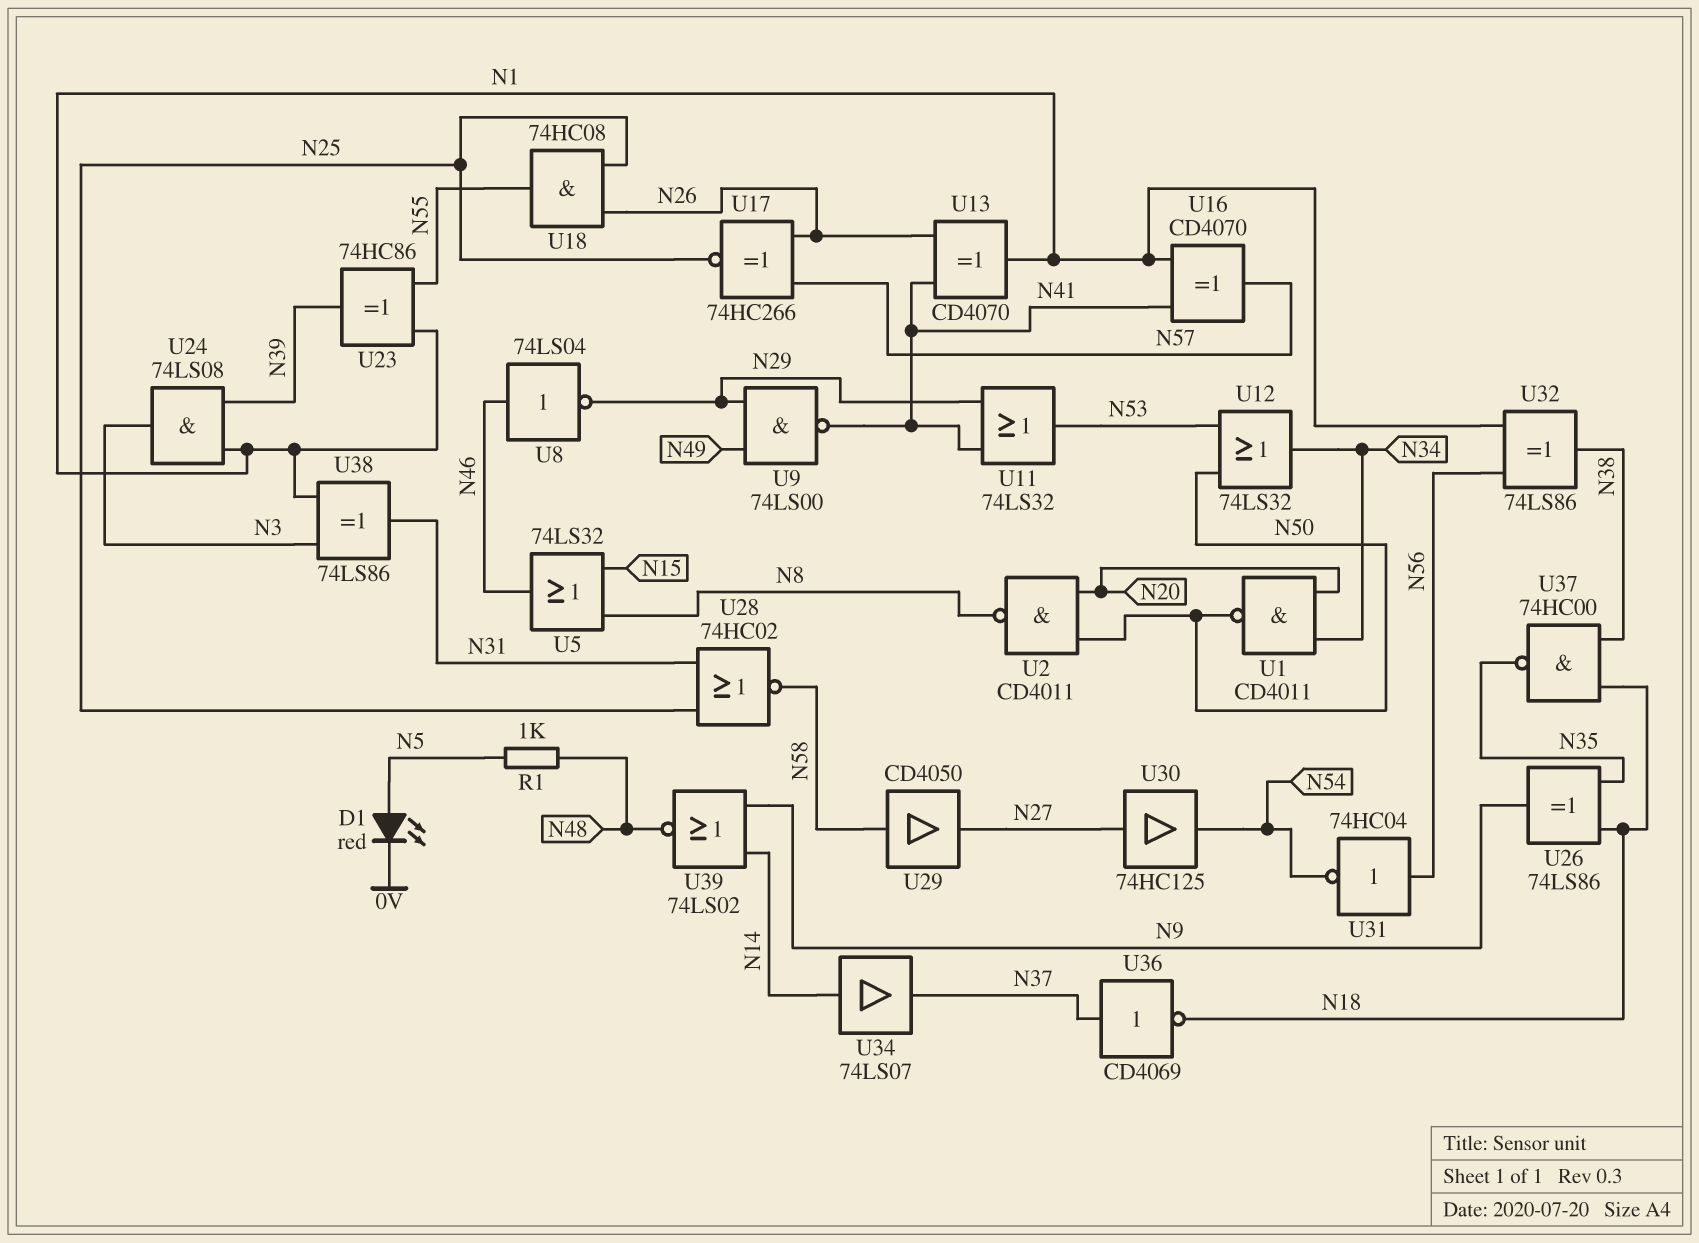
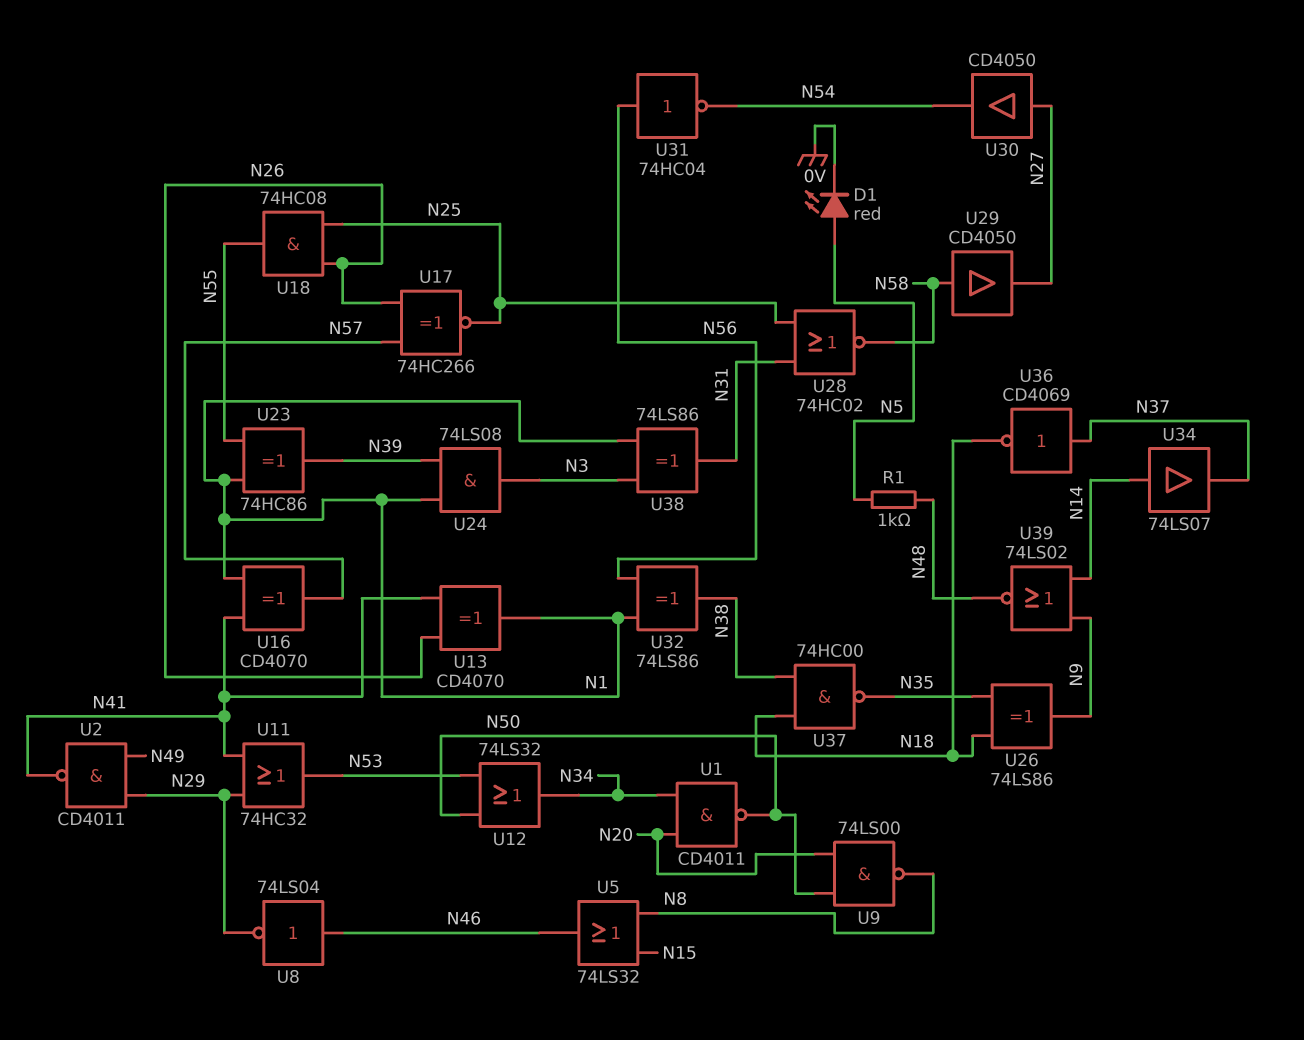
U2: NAND CD4011 (in N20, in N50, out N8) -> NAND CD4011 (in N29, in N49, out N41)
U9: NAND 74LS00 (in N29, in N49, out N41) -> NAND 74LS00 (in N20, in N50, out N8)
U11: OR 74LS32 (in N29, in N41, out N53) -> OR 74HC32 (in N29, in N41, out N53)
U30: buffer 74HC125 (in N27, out N54) -> buffer CD4050 (in N27, out N54)

